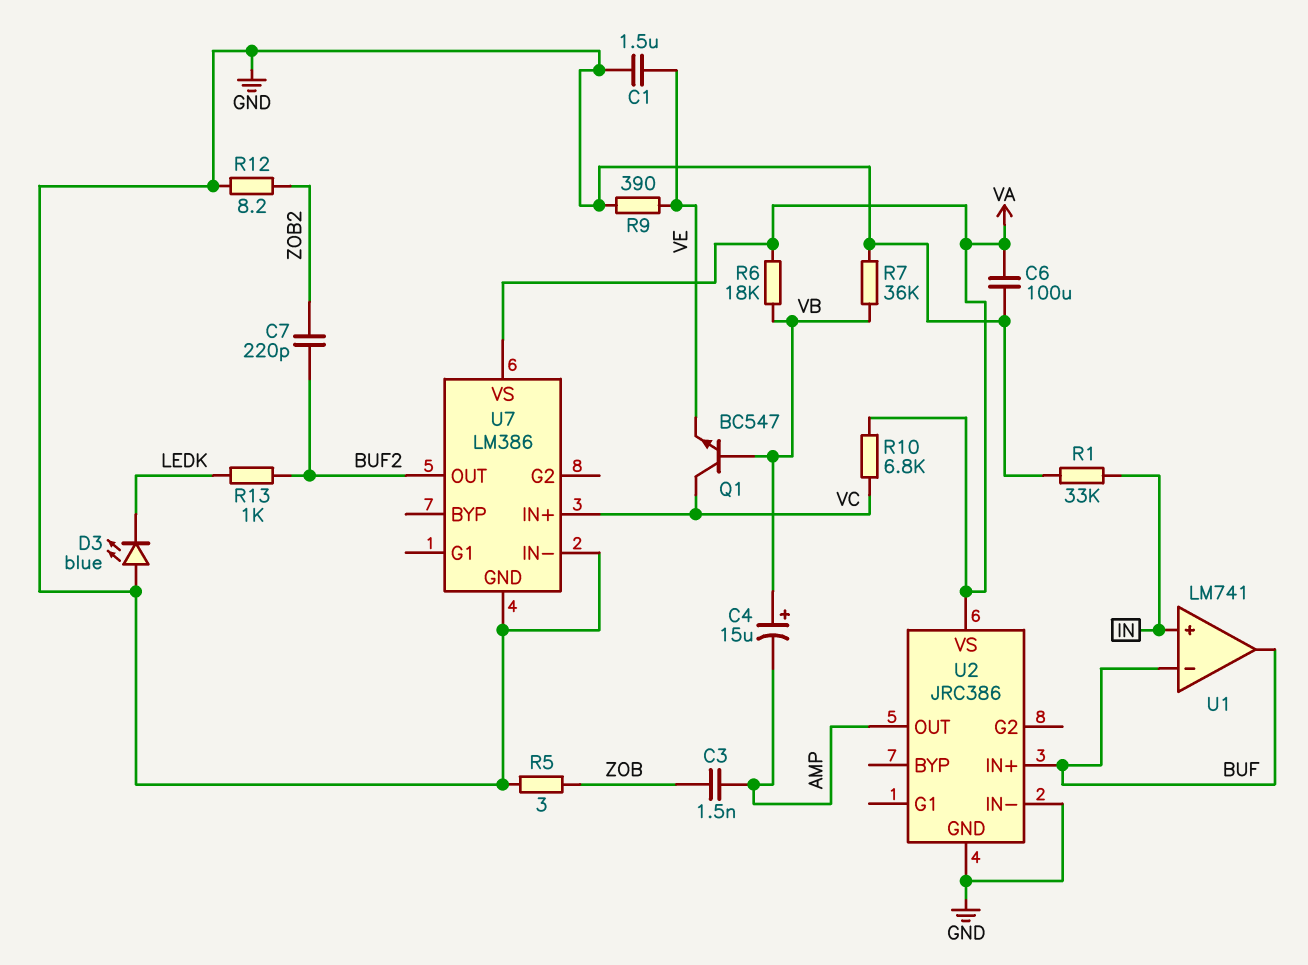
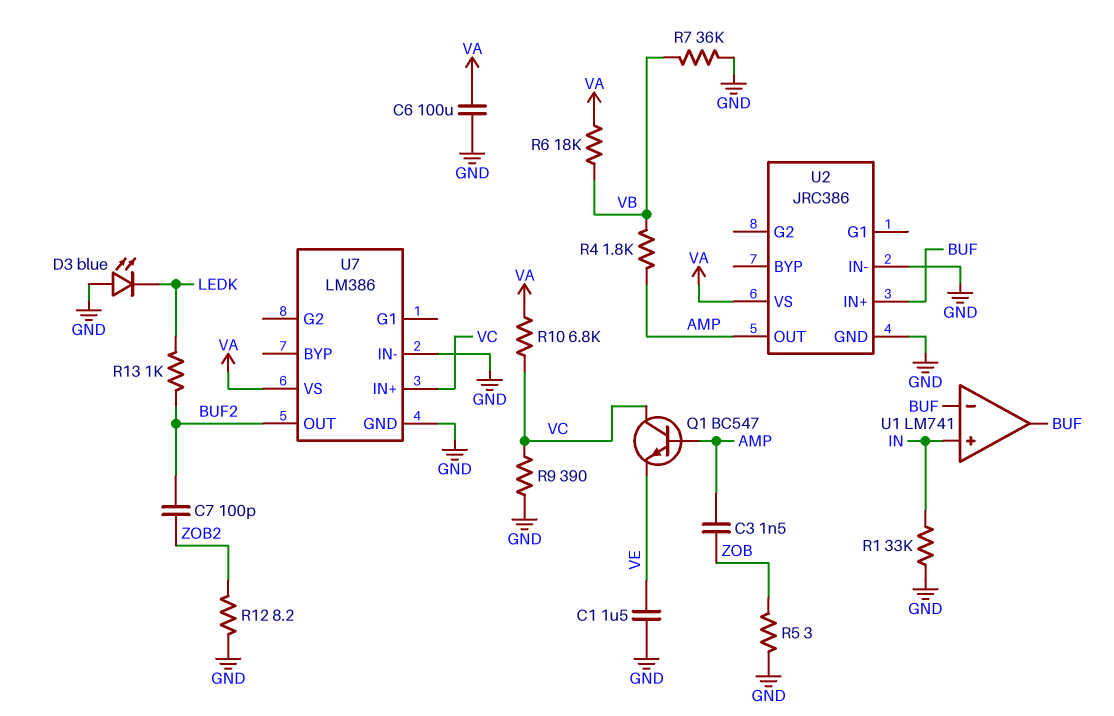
C4: 15uF (plus VB, minus AMP) -> none
C7: 220pF (BUF2, ZOB2) -> 100pF (BUF2, ZOB2)
Q1: NPN BC547 (B VB, C VC, E VE) -> NPN BC547 (B AMP, C VC, E VE)
R4: none -> 1.8k (AMP, VB)
R9: 390 (GND, VE) -> 390 (GND, VC)

